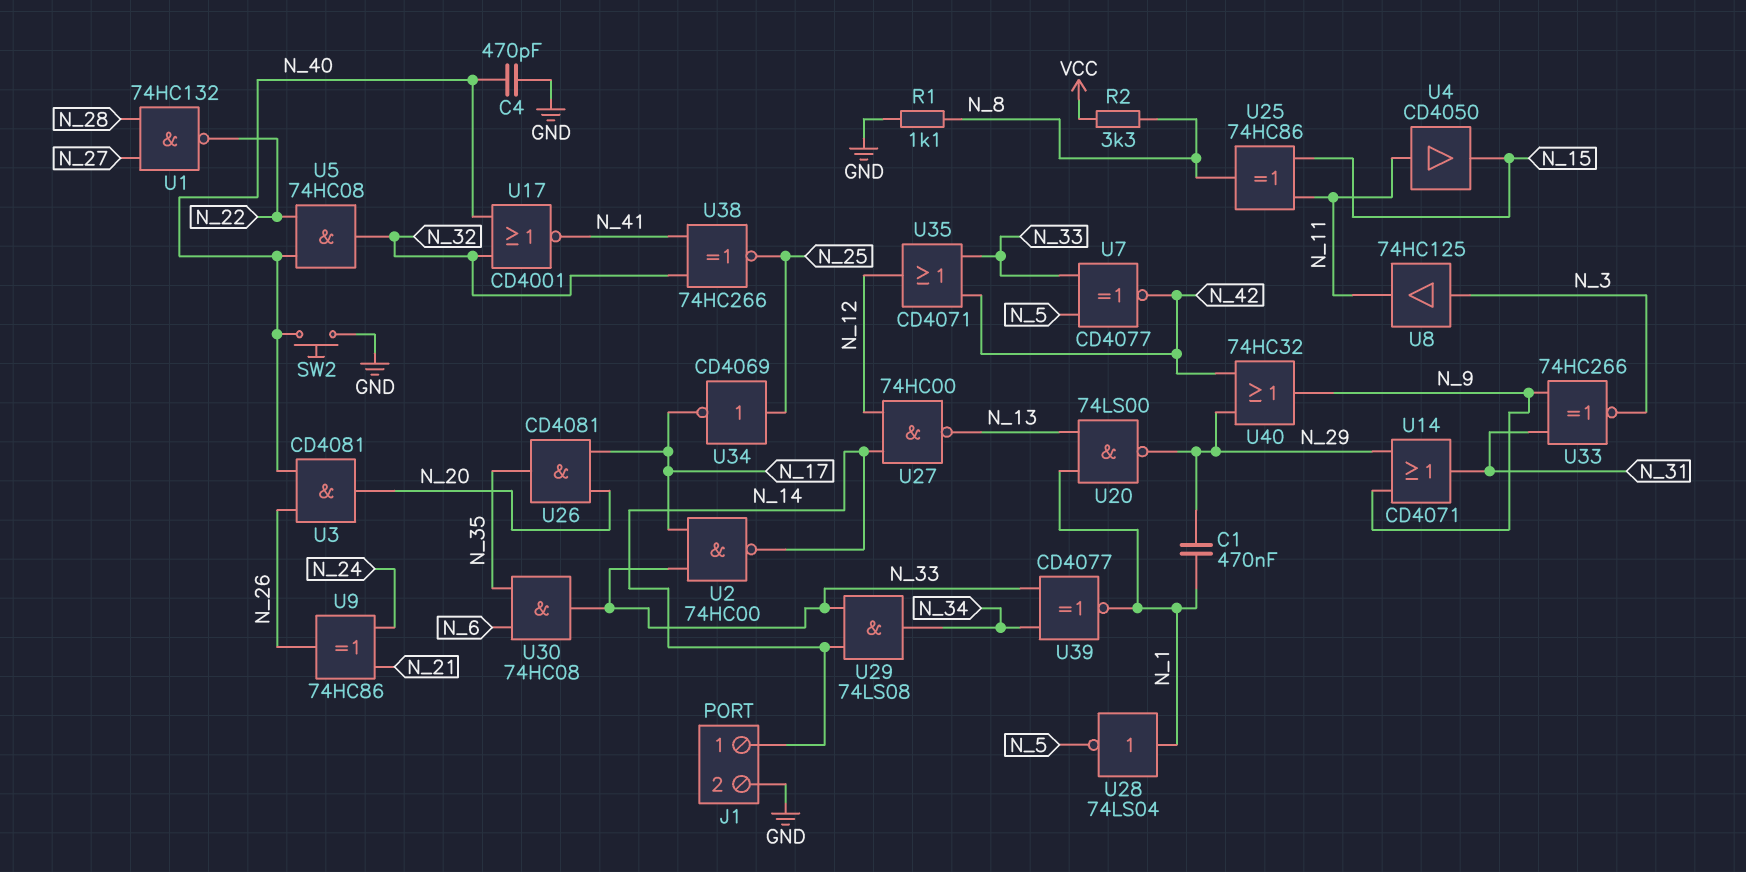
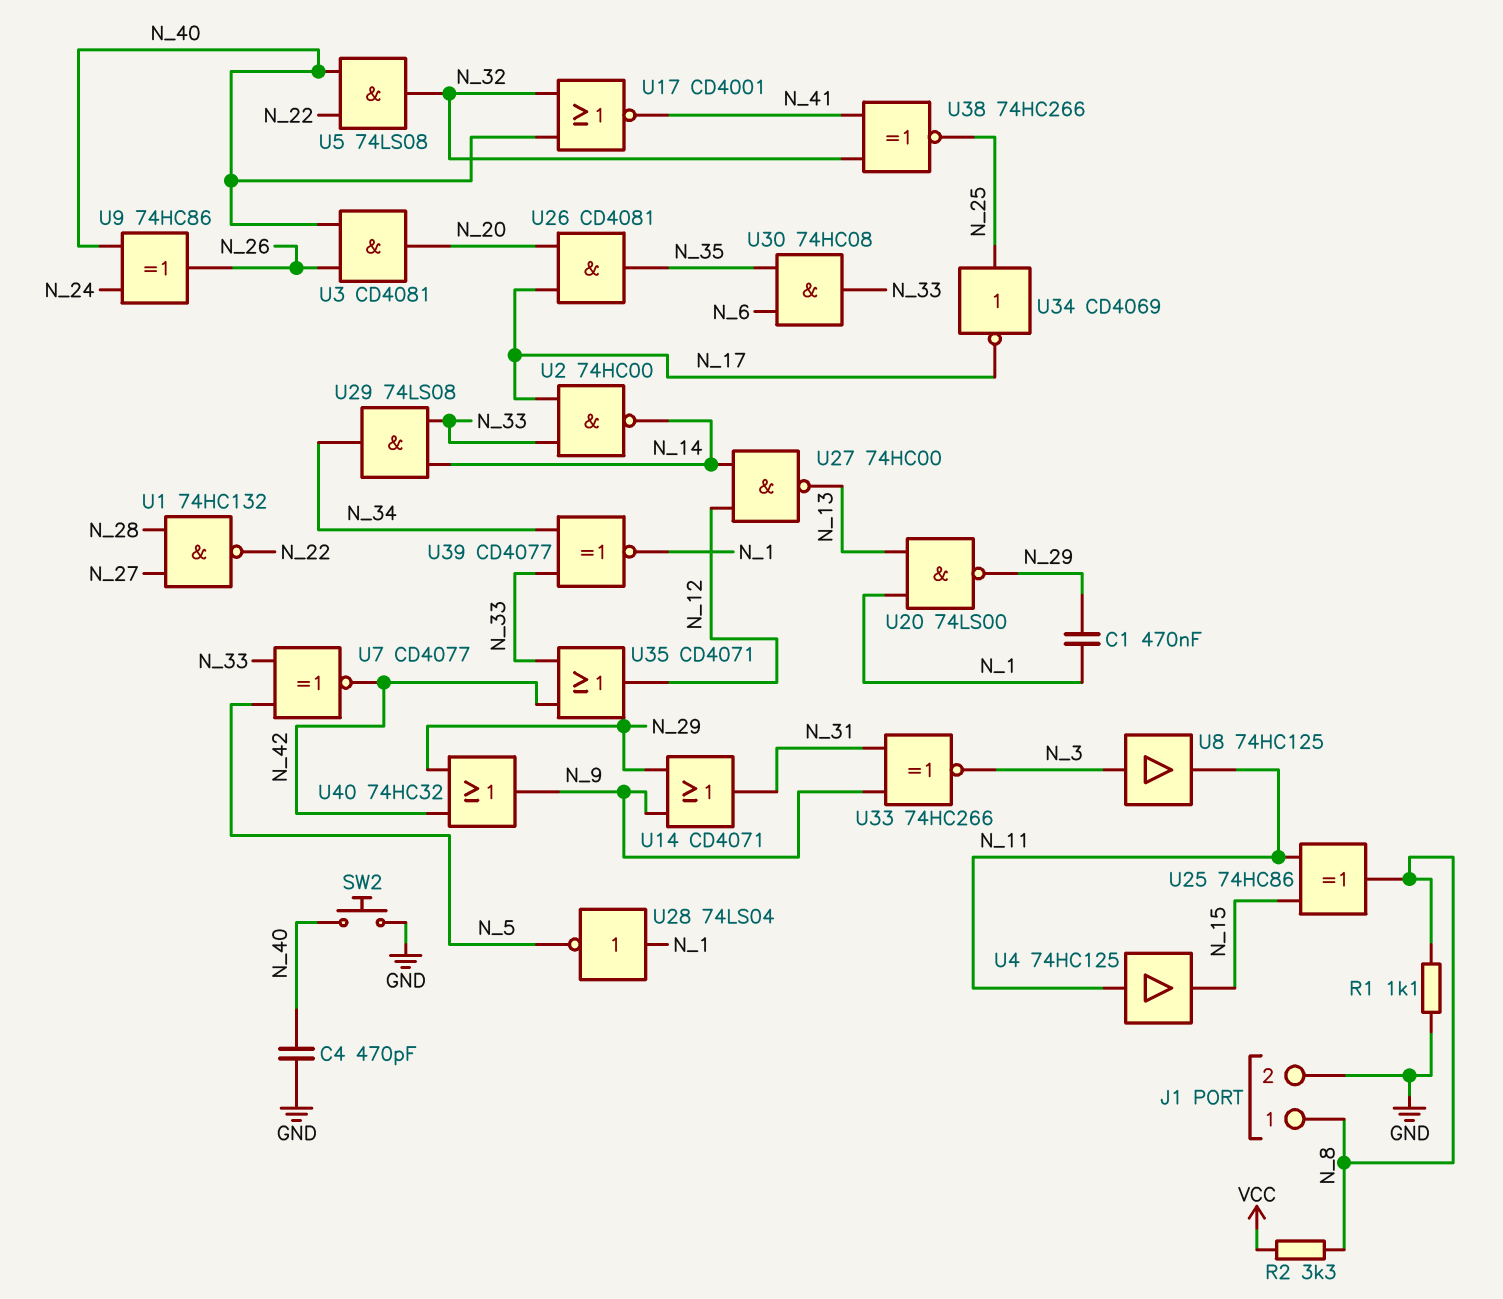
J1 pin 1: N_14 -> N_8
U4: buffer CD4050 (in N_11, out N_15) -> buffer 74HC125 (in N_11, out N_15)
U5: AND 74HC08 (in N_22, in N_40, out N_32) -> AND 74LS08 (in N_22, in N_40, out N_32)
U9: XOR 74HC86 (in N_21, in N_24, out N_26) -> XOR 74HC86 (in N_24, in N_40, out N_26)

